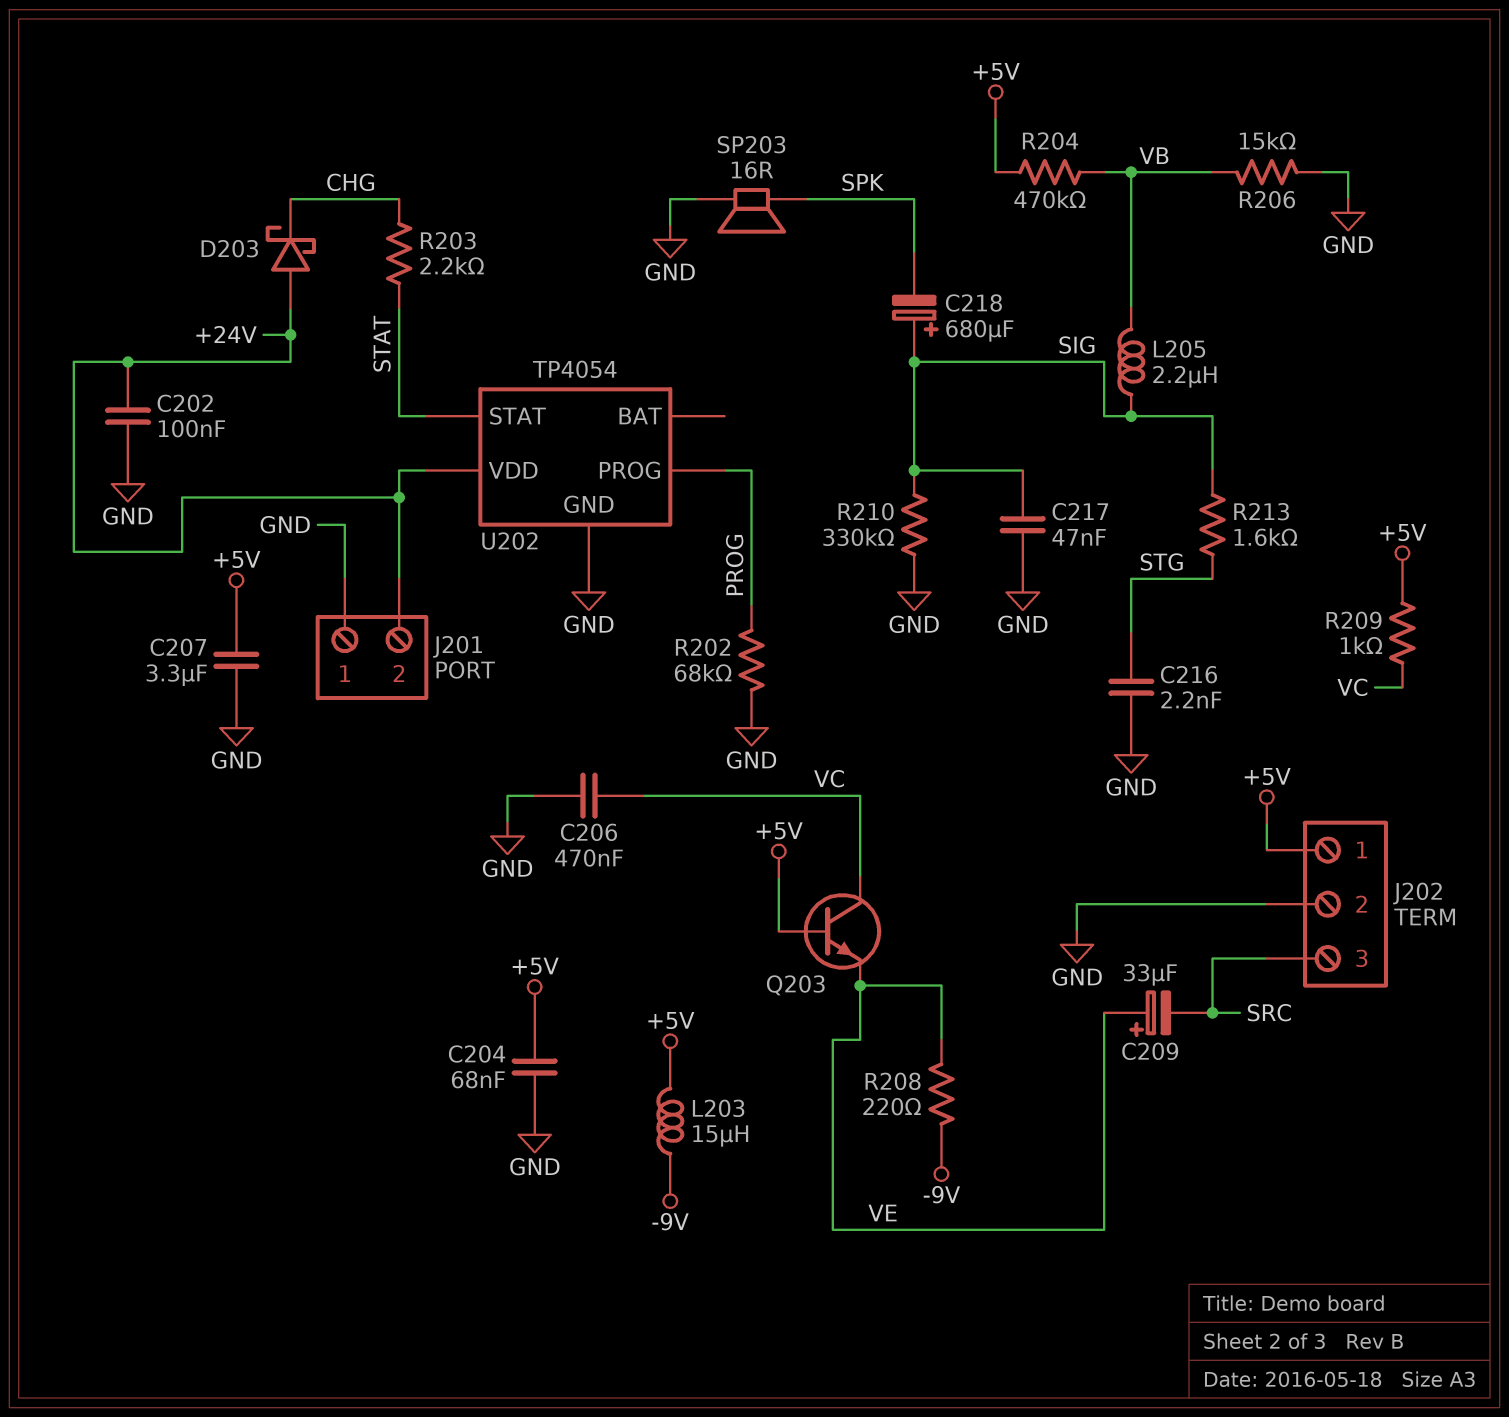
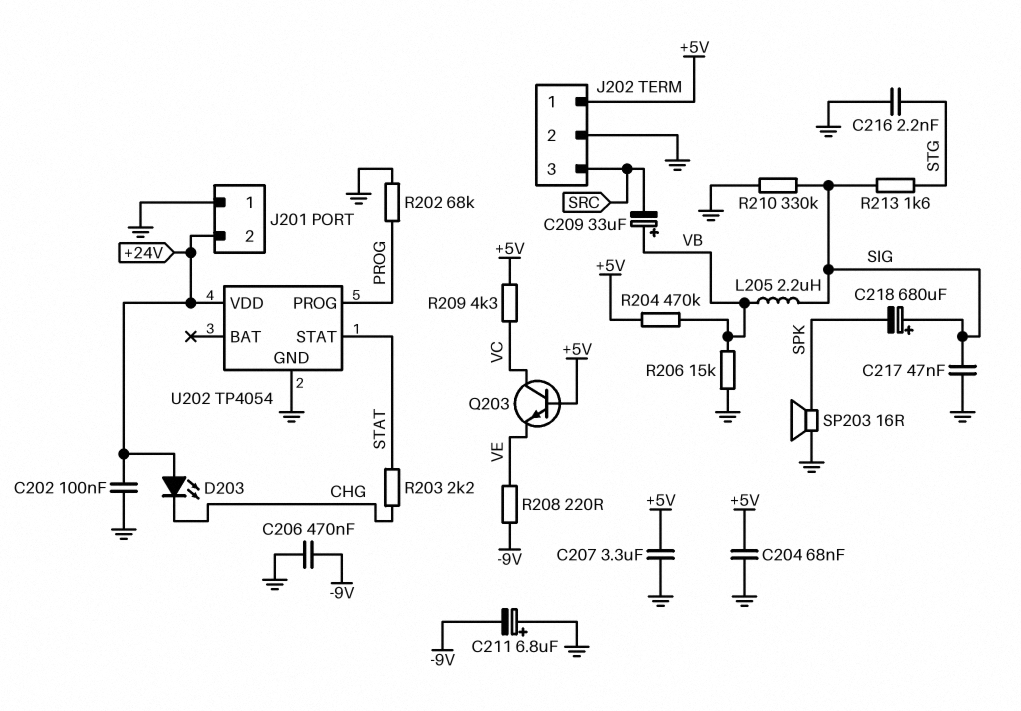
C206: 470nF (GND, VC) -> 470nF (-9V, GND)
C209: 33uF (plus VE, minus SRC) -> 33uF (plus VB, minus SRC)
C211: none -> 6.8uF (plus GND, minus -9V)
D203: schottky (A +24V, K CHG) -> LED (A +24V, K CHG)
L203: 15uH (+5V, -9V) -> none
R209: 1k (+5V, VC) -> 4.3k (+5V, VC)

